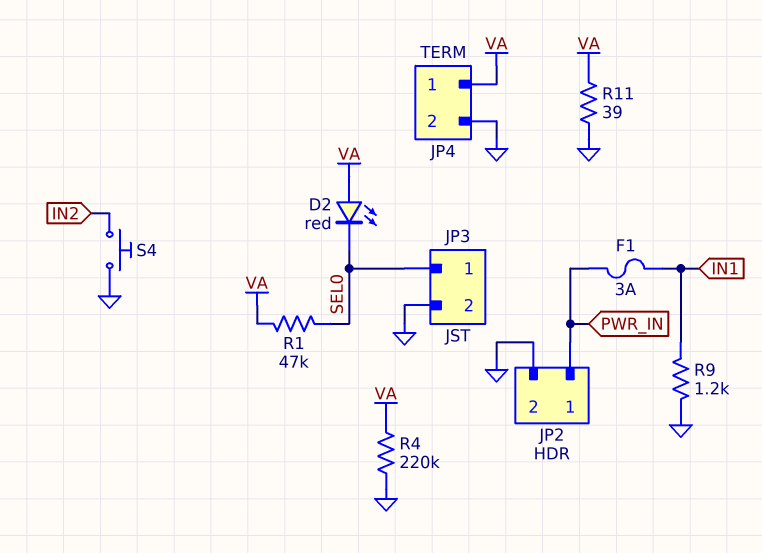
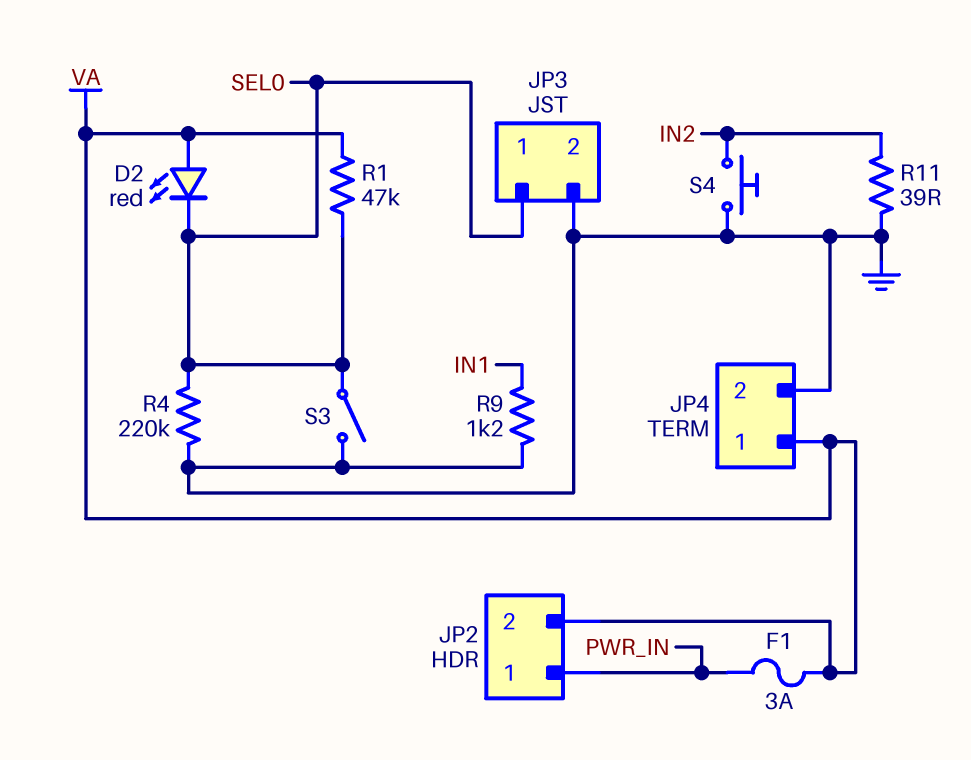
F1: 3A (IN1, PWR_IN) -> 3A (PWR_IN, VA)
JP2 pin 2: GND -> VA
R4: 220k (GND, VA) -> 220k (GND, SEL0)
R11: 39 (GND, VA) -> 39 (GND, IN2)
S3: none -> switch (GND, SEL0)

